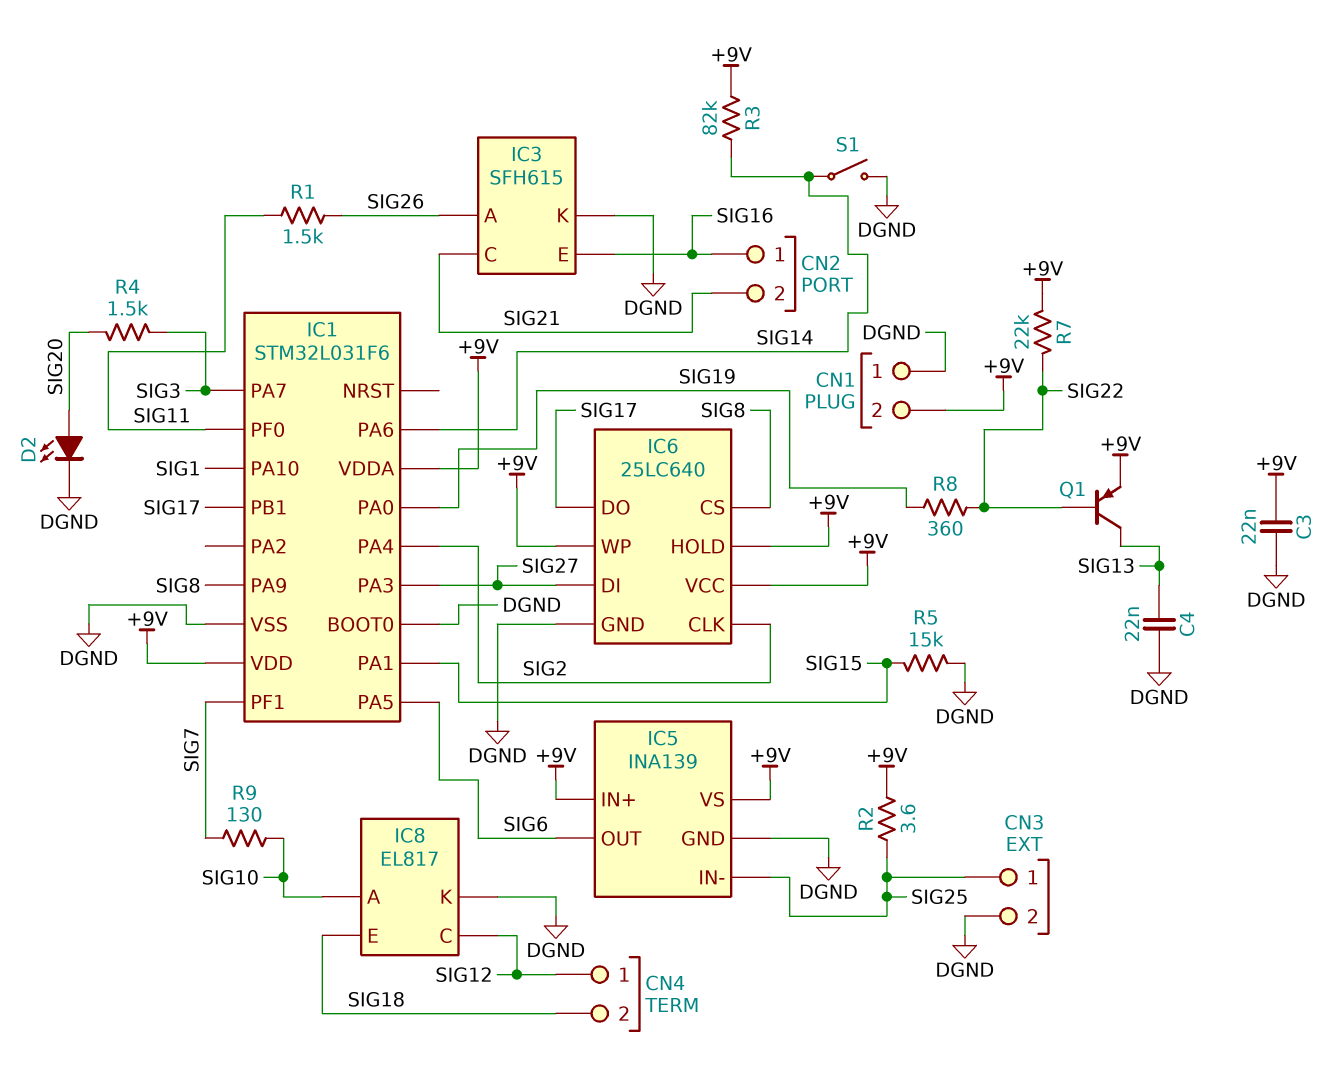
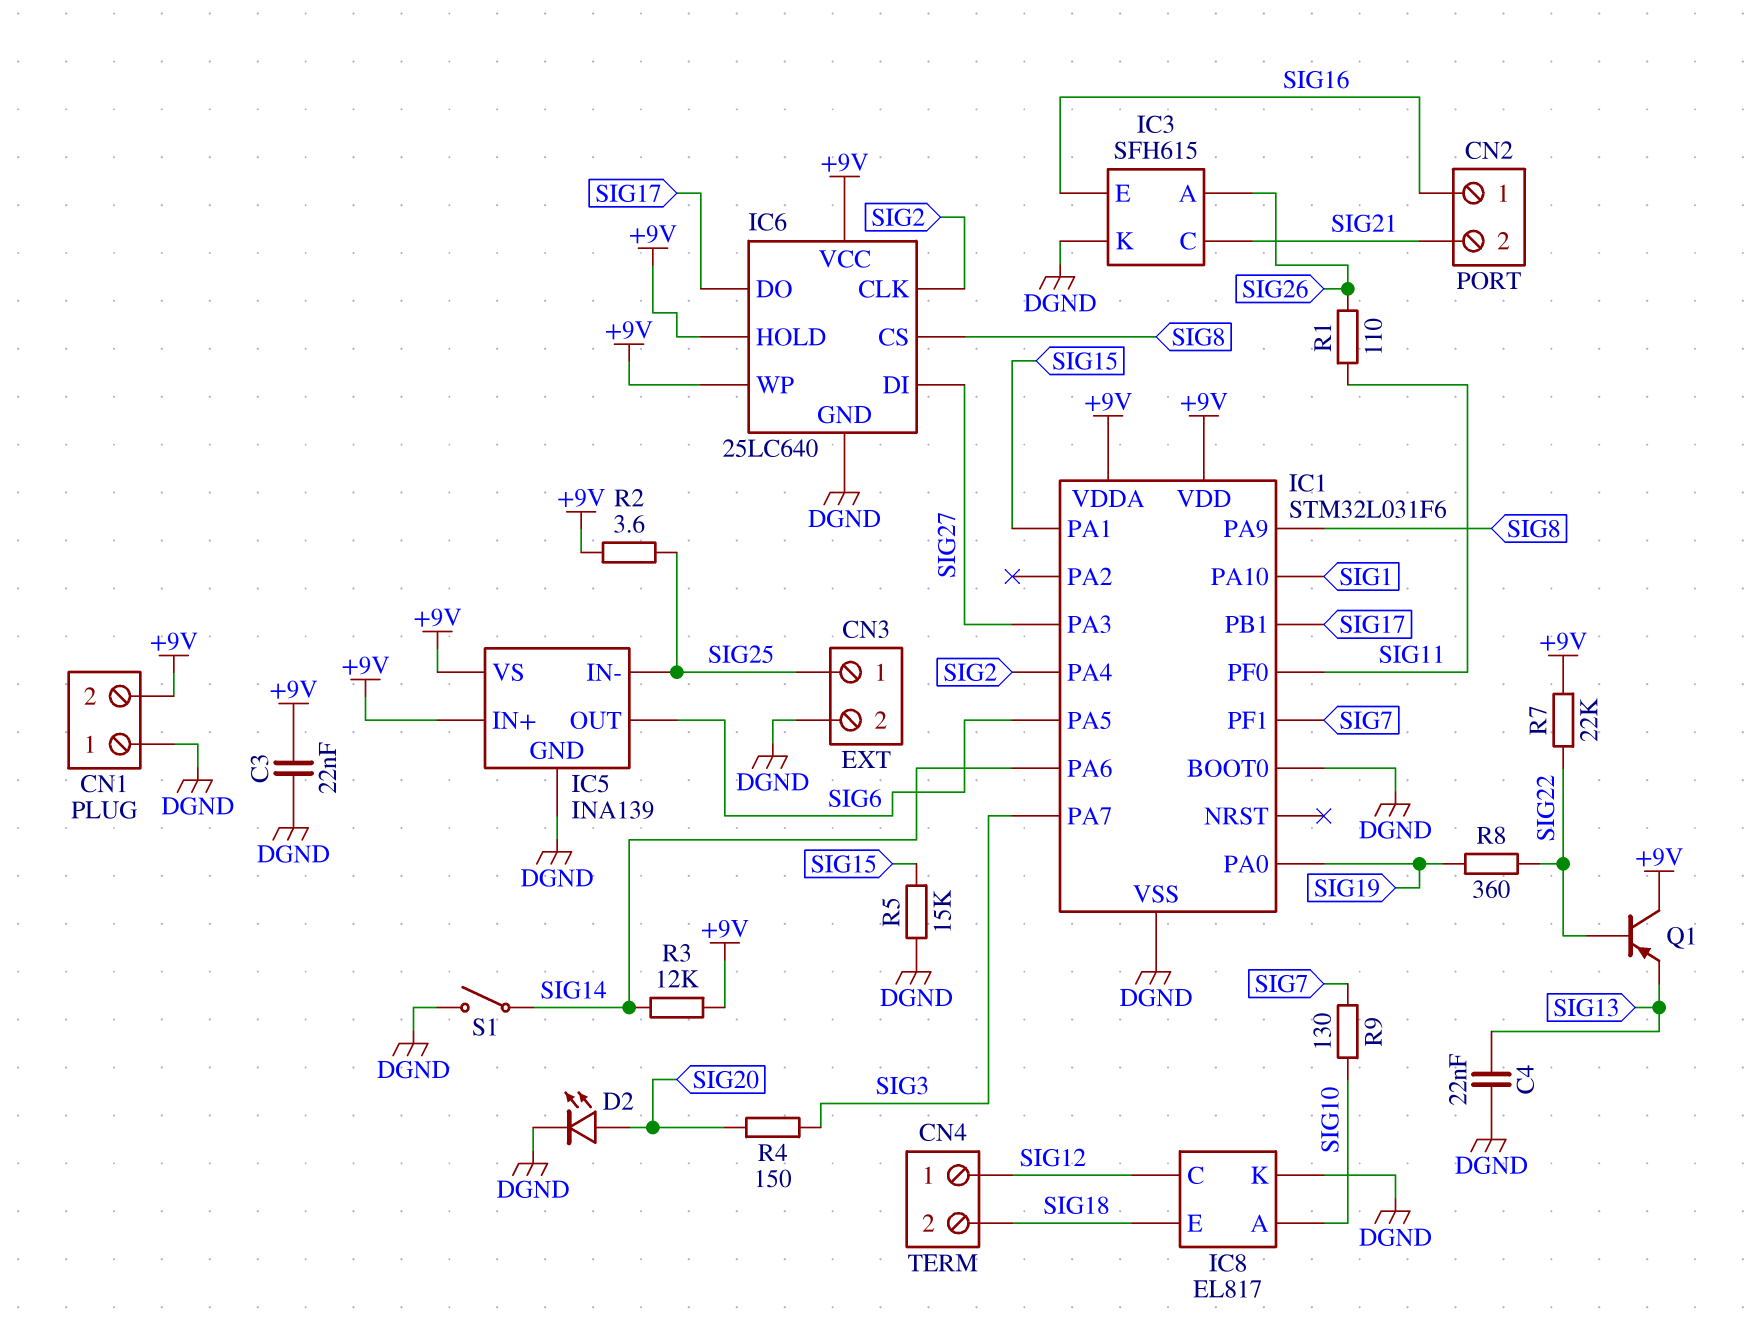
Q1: PNP (B SIG22, C SIG13, E +9V) -> PNP (B SIG22, C +9V, E SIG13)
R1: 1.5k (SIG11, SIG26) -> 110 (SIG11, SIG26)
R3: 82k (+9V, SIG14) -> 12k (+9V, SIG14)
R4: 1.5k (SIG3, SIG20) -> 150 (SIG3, SIG20)

